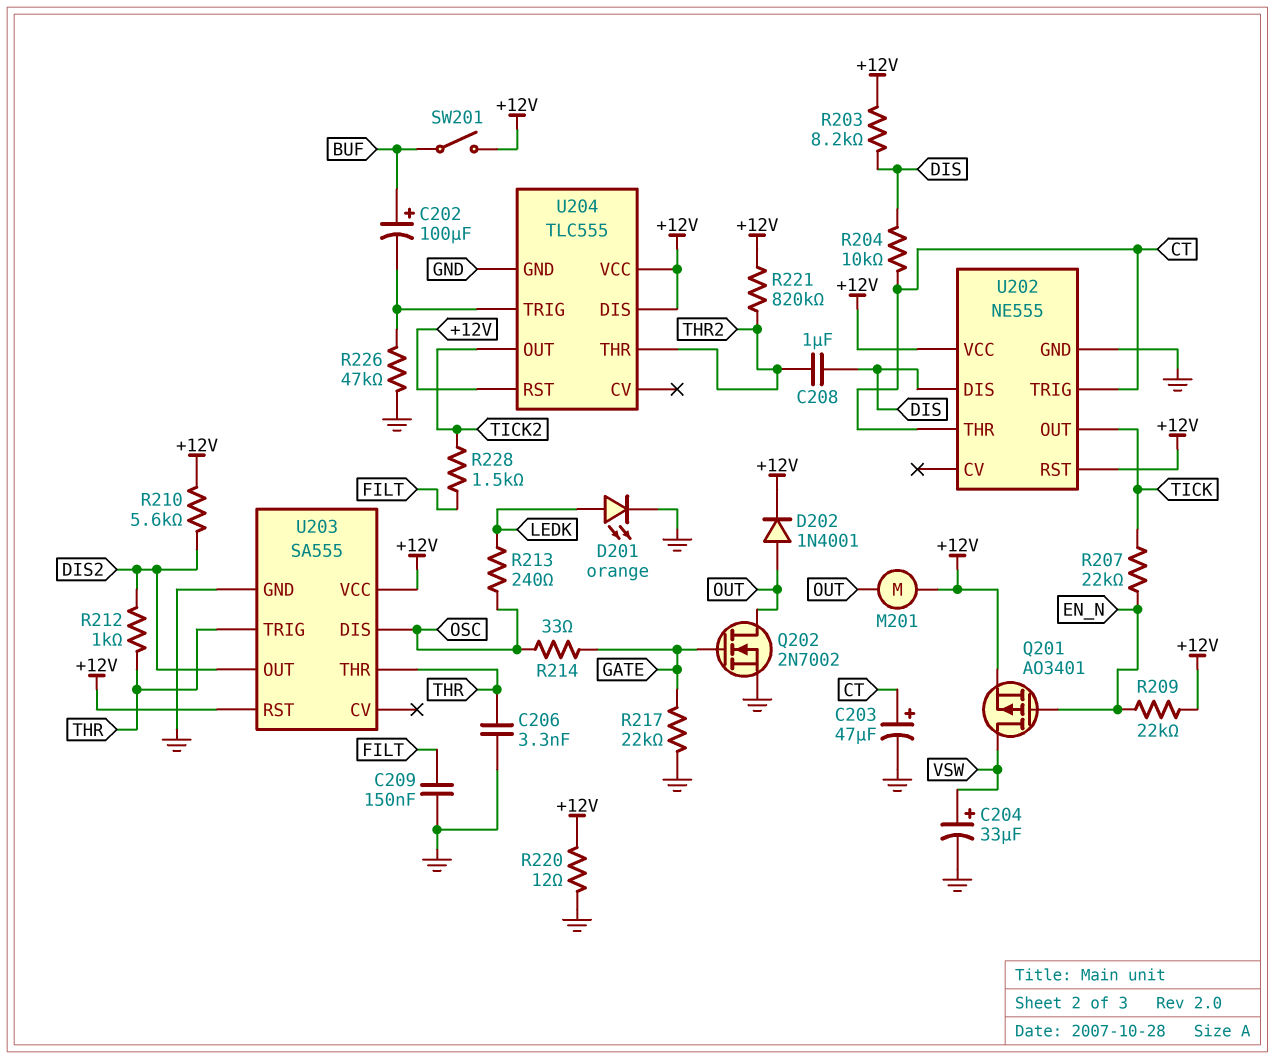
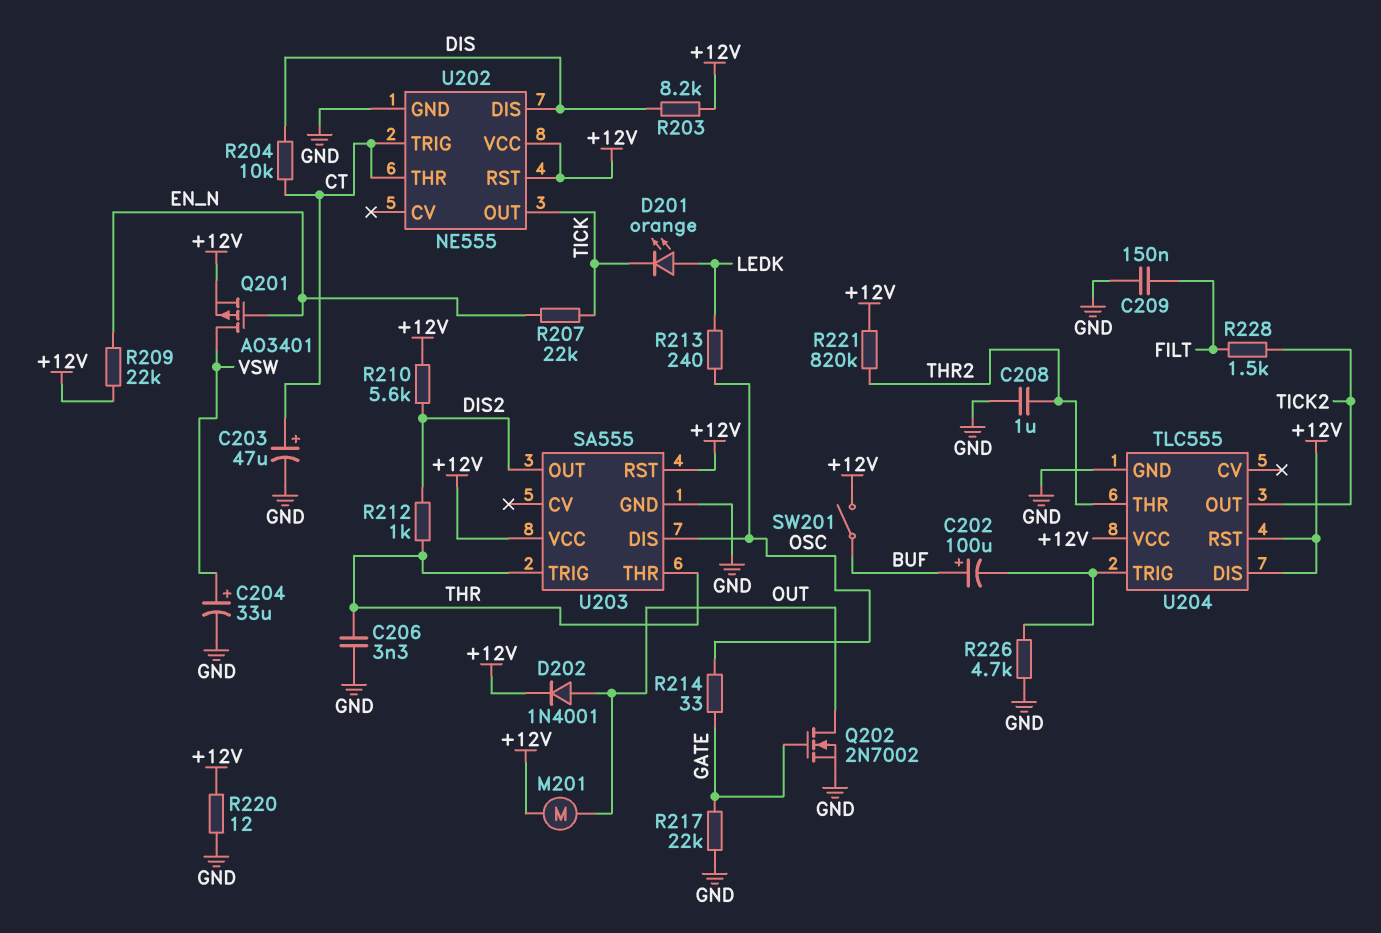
C208: 1uF (DIS, THR2) -> 1uF (GND, THR2)
D201: LED orange (A LEDK, K GND) -> LED orange (A LEDK, K TICK)
R226: 47k (GND, U204/TRIG) -> 4.7k (GND, U204/TRIG)

